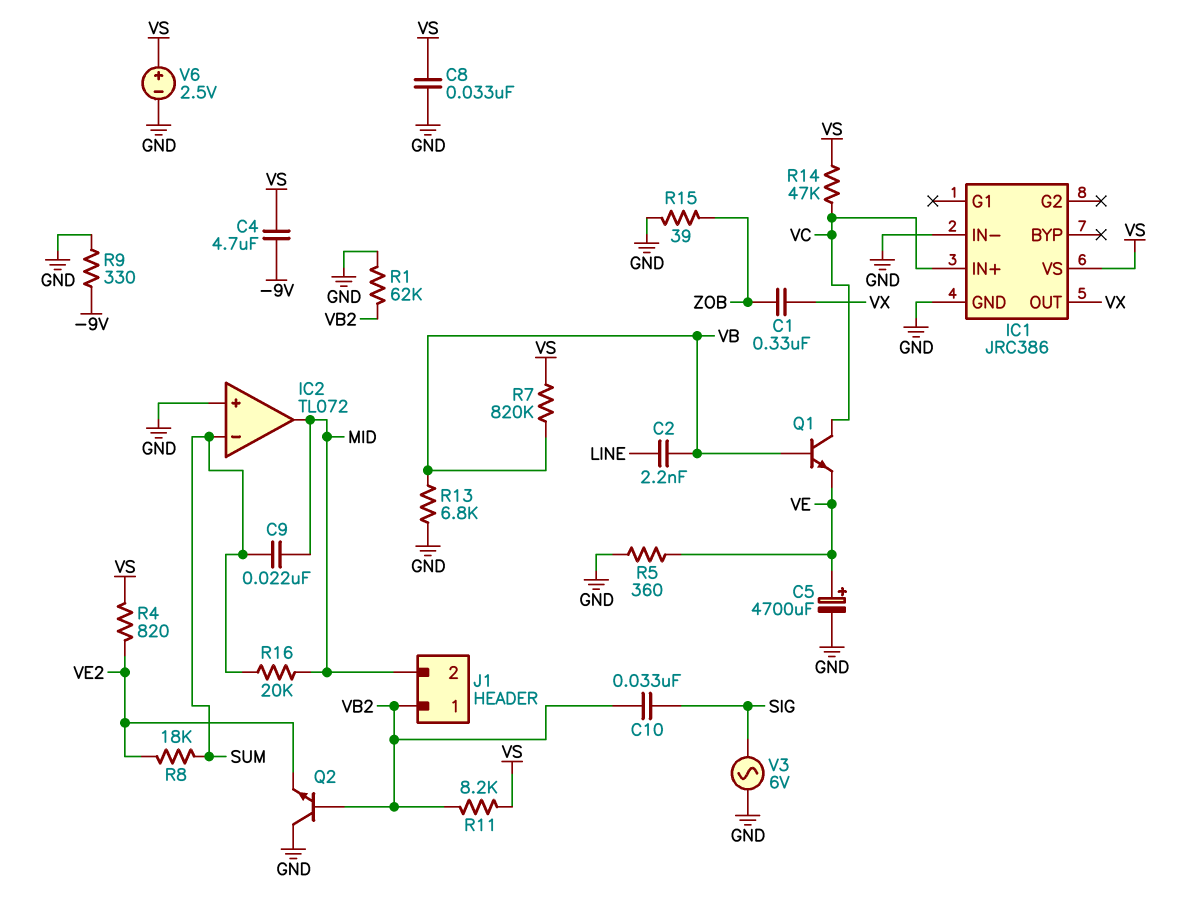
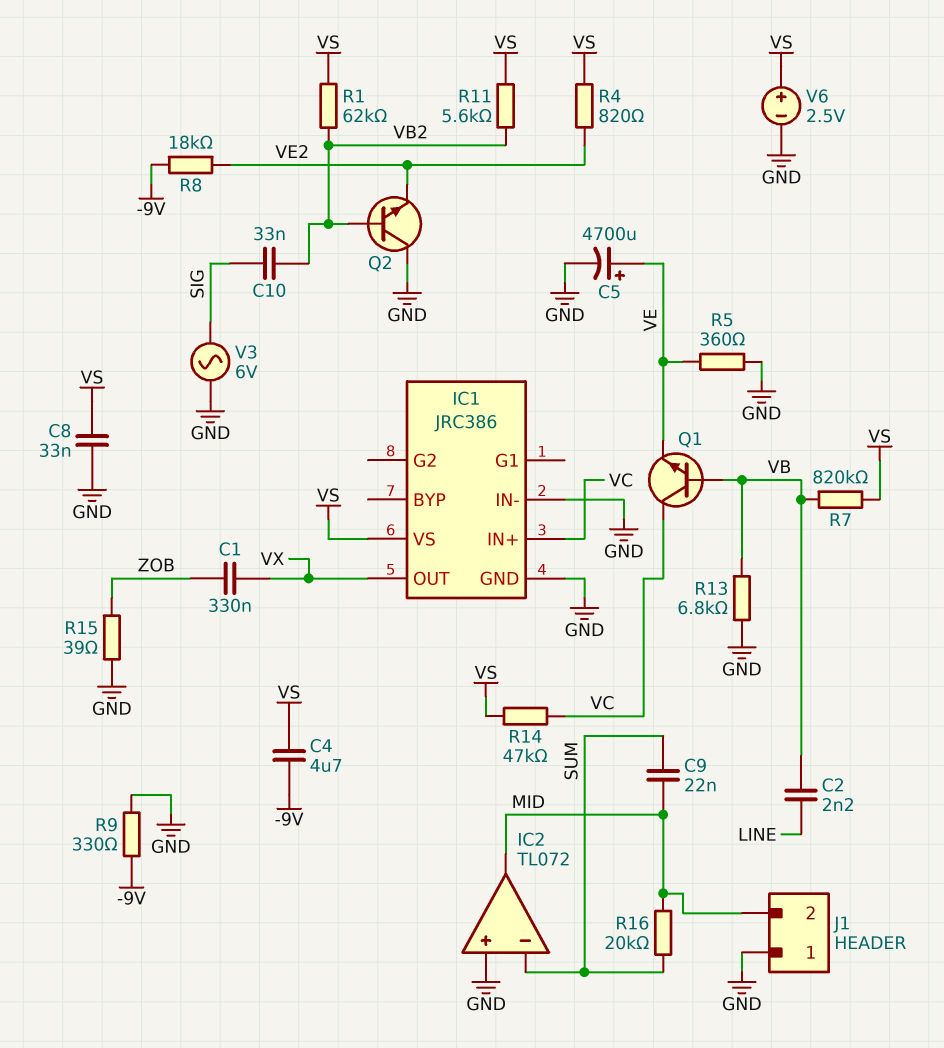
J1 pin 1: VB2 -> GND
R1: 62k (GND, VB2) -> 62k (VB2, VS)
R8: 18k (SUM, VE2) -> 18k (-9V, VE2)
R11: 8.2k (VB2, VS) -> 5.6k (VB2, VS)

